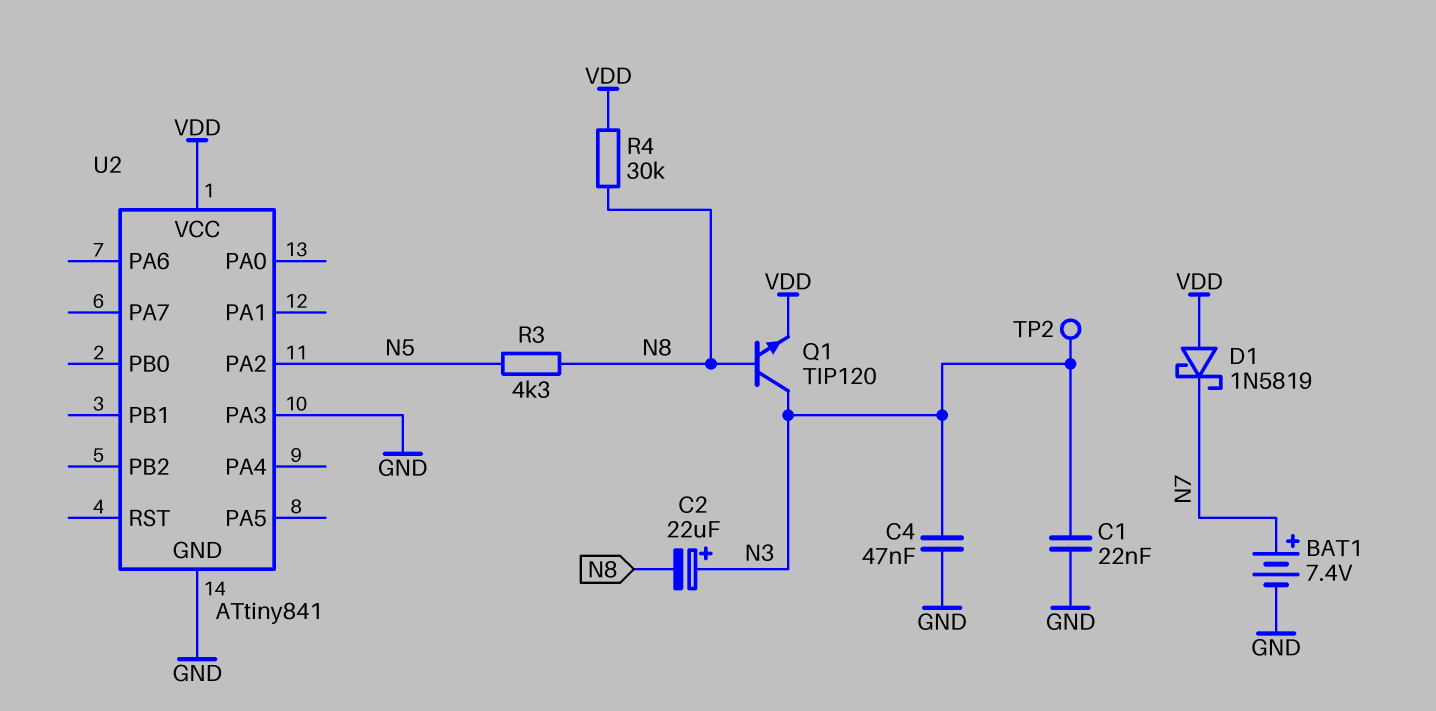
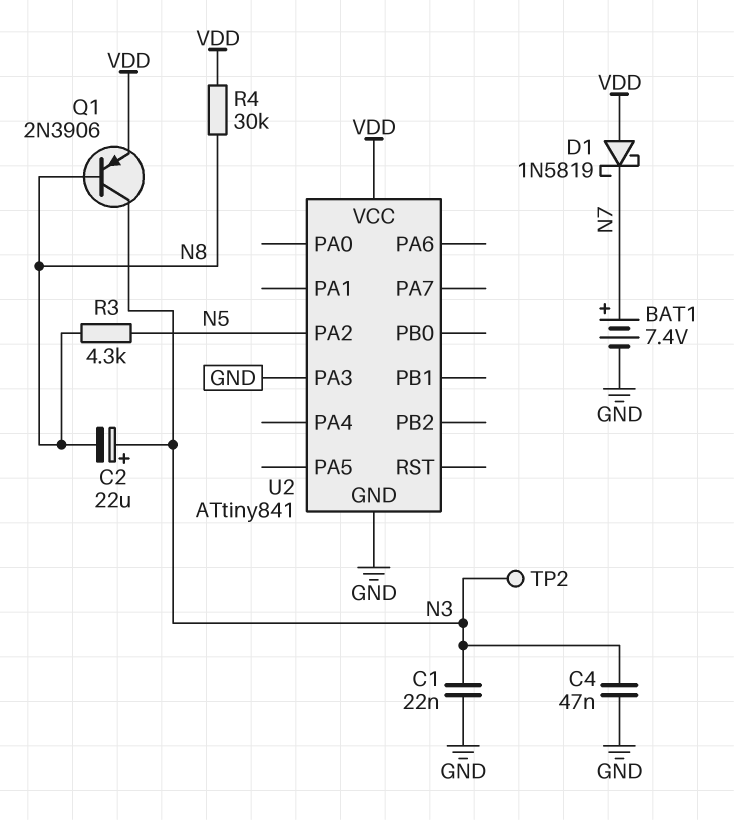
Q1: NPN TIP120 (B N8, C N3, E VDD) -> PNP 2N3906 (B N8, C N3, E VDD)

